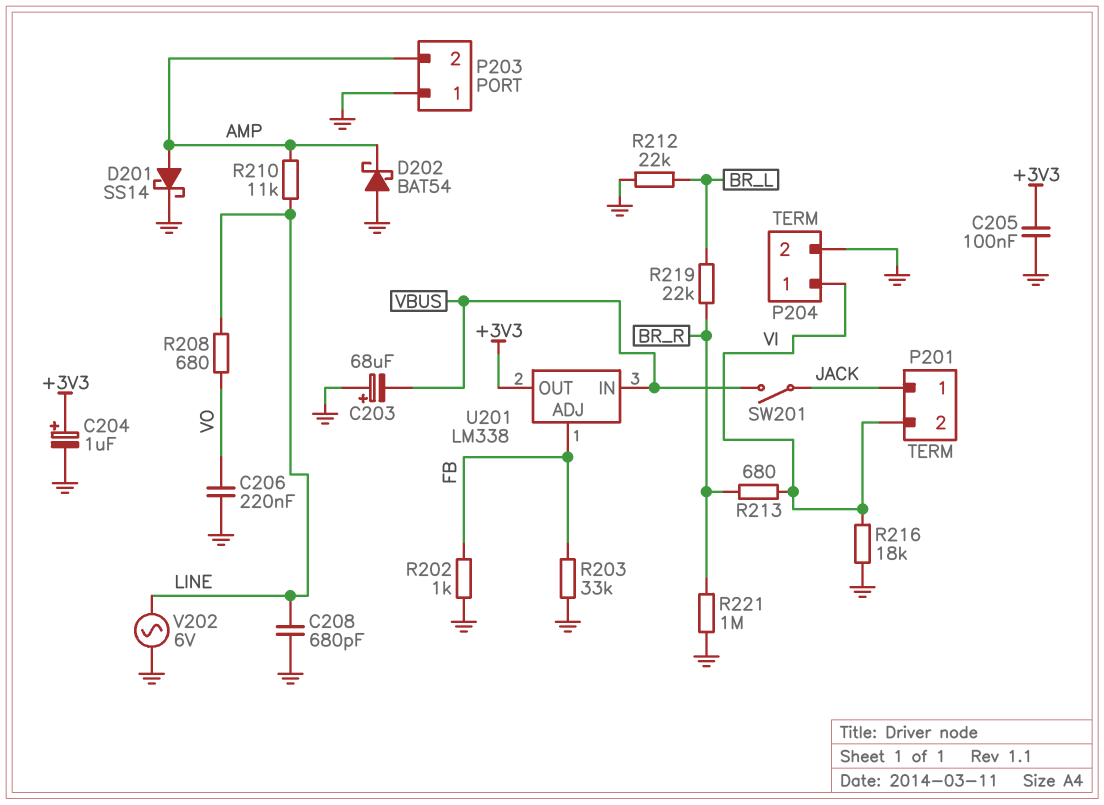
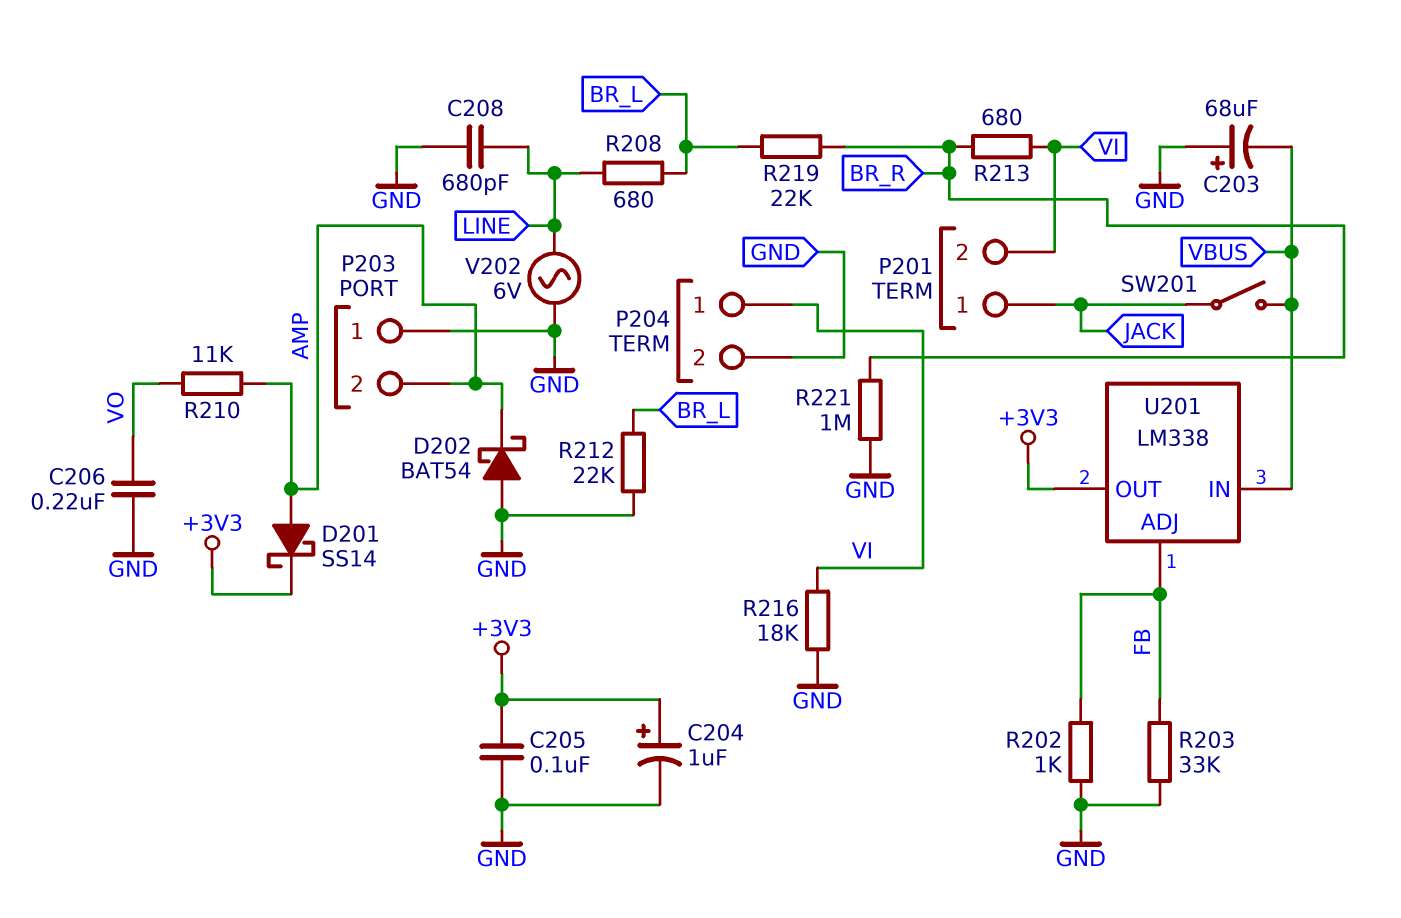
D201: schottky SS14 (A AMP, K GND) -> schottky SS14 (A AMP, K +3V3)
R208: 680 (LINE, VO) -> 680 (BR_L, LINE)
R210: 11k (AMP, LINE) -> 11k (AMP, VO)

